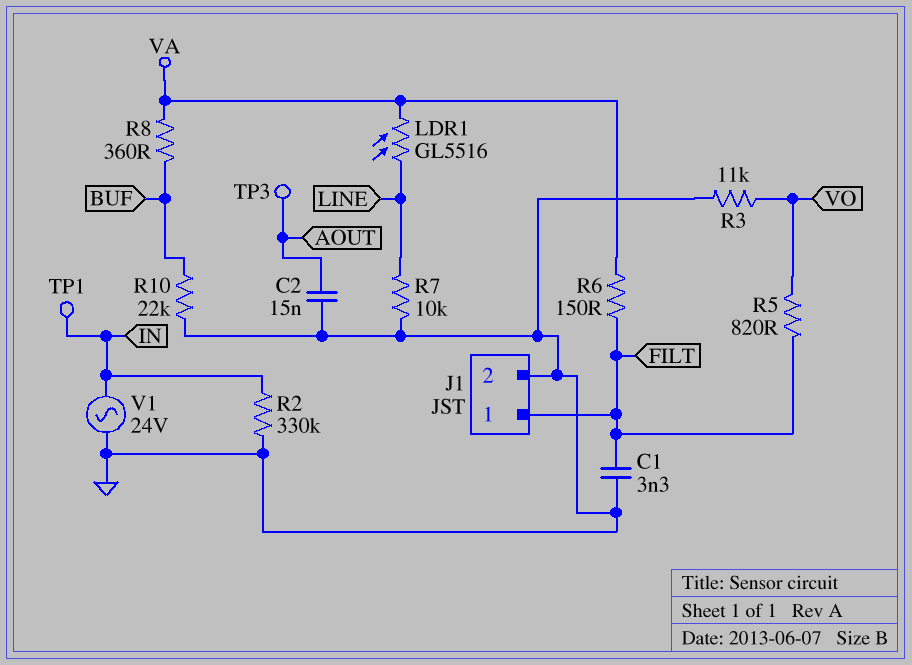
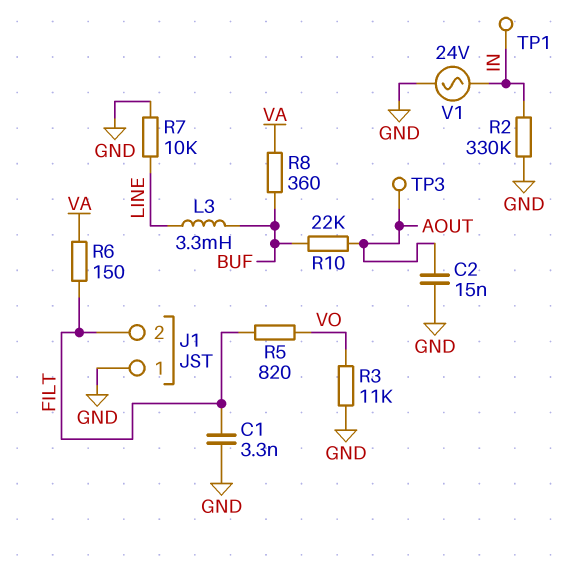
J1 pin 1: FILT -> GND
J1 pin 2: GND -> FILT
L3: none -> 3.3mH (BUF, LINE)
LDR1: GL5516 (LINE, VA) -> none
R10: 22k (BUF, GND) -> 22k (AOUT, BUF)

